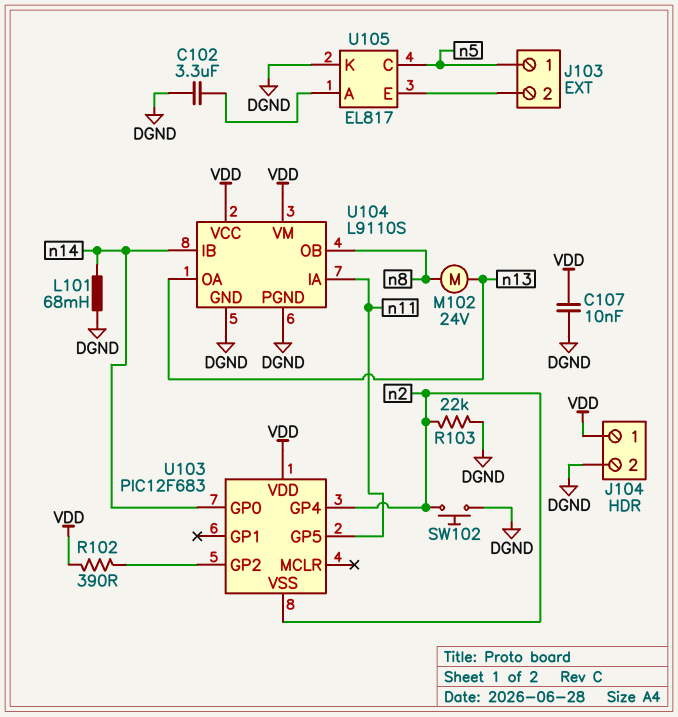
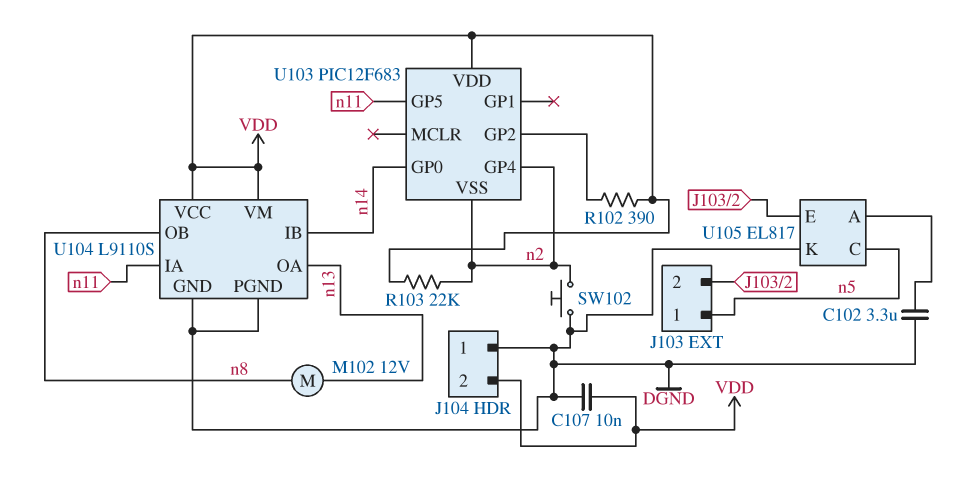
J104 pin 1: VDD -> DGND
J104 pin 2: DGND -> VDD
L101: 68mH (DGND, n14) -> none
M102: motor 24V (n8, n13) -> motor 12V (n8, n13)
R103: 22k (DGND, n2) -> 22k (VDD, n2)

